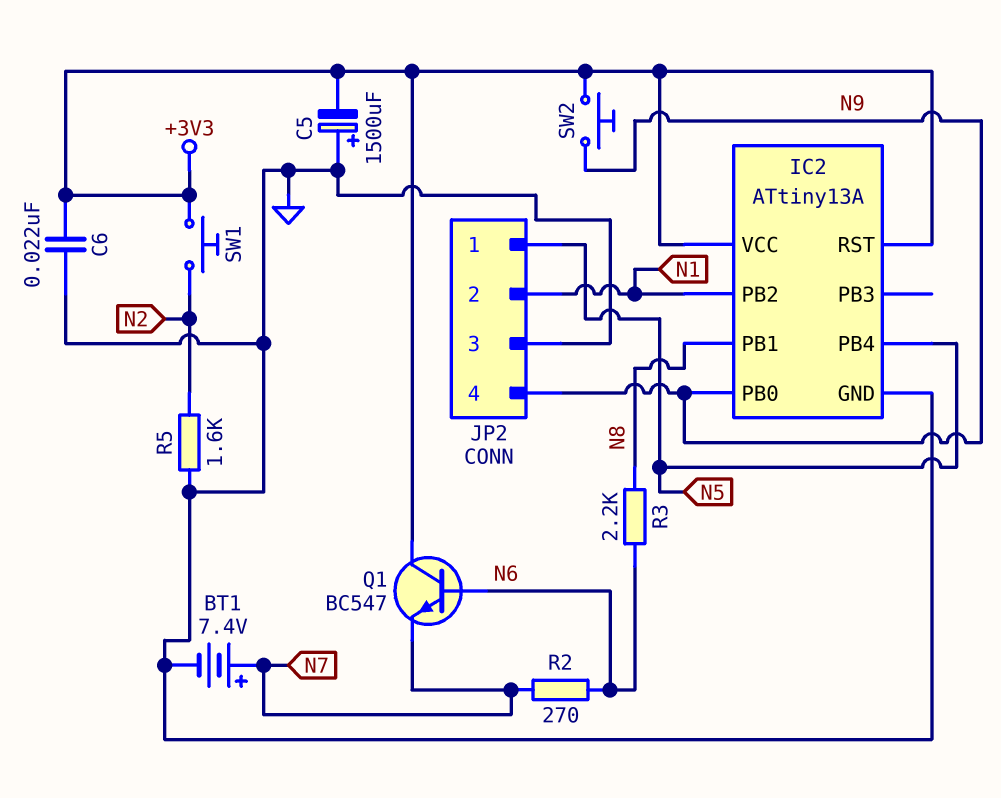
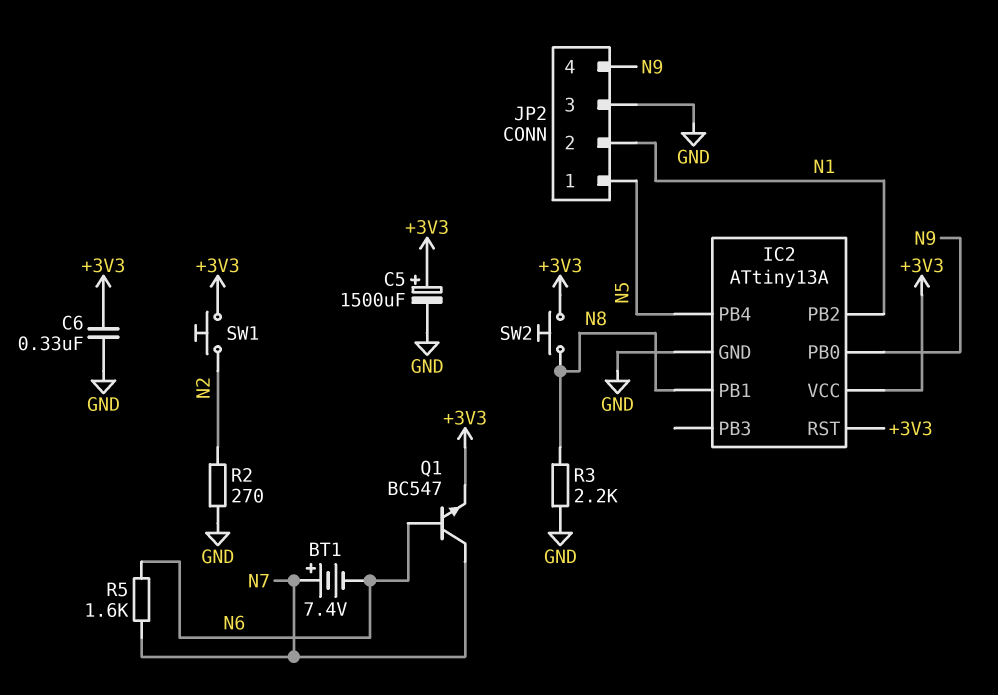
BT1: 7.4V (plus N7, minus GND) -> 7.4V (plus N7, minus N6)
C5: 1500uF (plus GND, minus +3V3) -> 1500uF (plus +3V3, minus GND)
C6: 22nF (+3V3, GND) -> 330nF (+3V3, GND)
Q1: NPN BC547 (B N6, C +3V3, E N7) -> NPN BC547 (B N6, C N7, E +3V3)
R2: 270 (N6, N7) -> 270 (GND, N2)
R3: 2.2k (N6, N8) -> 2.2k (GND, N8)
R5: 1.6k (GND, N2) -> 1.6k (N6, N7)
SW2: button (+3V3, N9) -> button (+3V3, N8)

